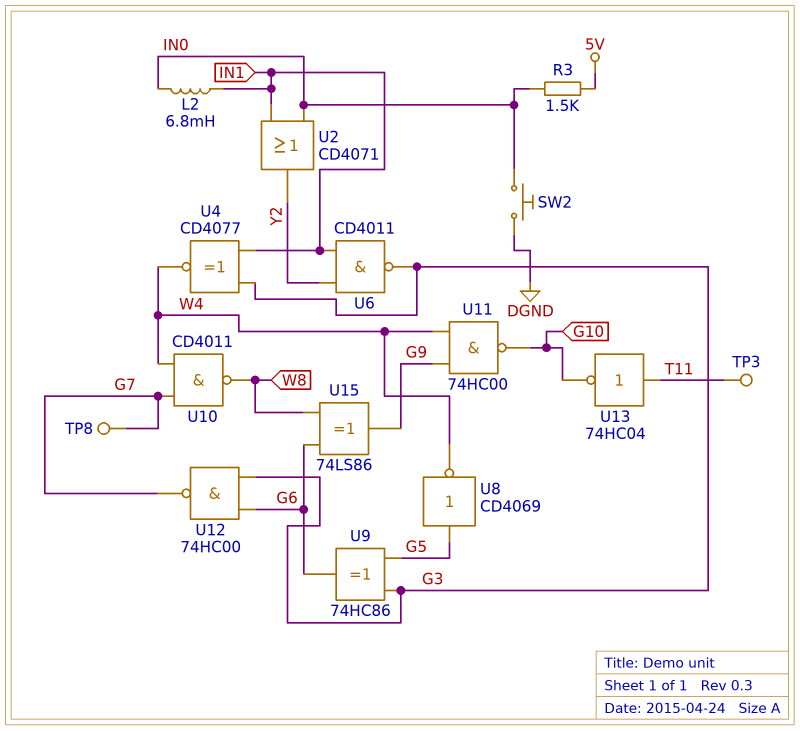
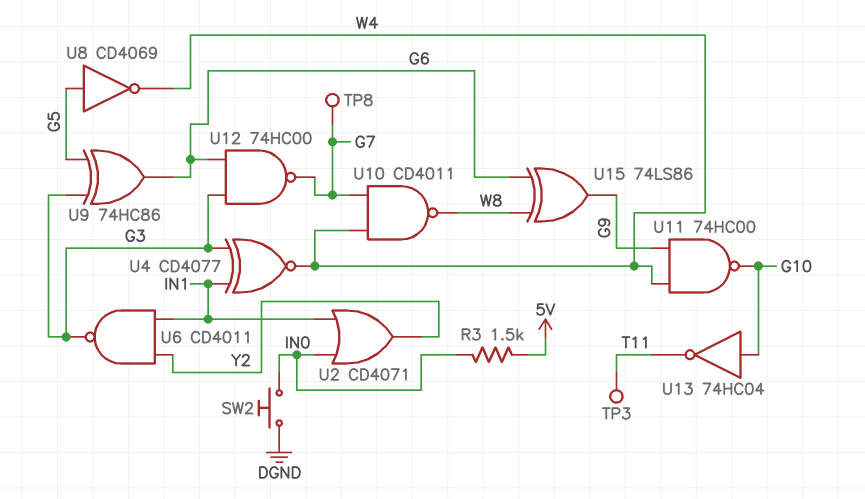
L2: 6.8mH (IN0, IN1) -> none
U13: NOT 74HC04 (in T11, out G10) -> NOT 74HC04 (in G10, out T11)

